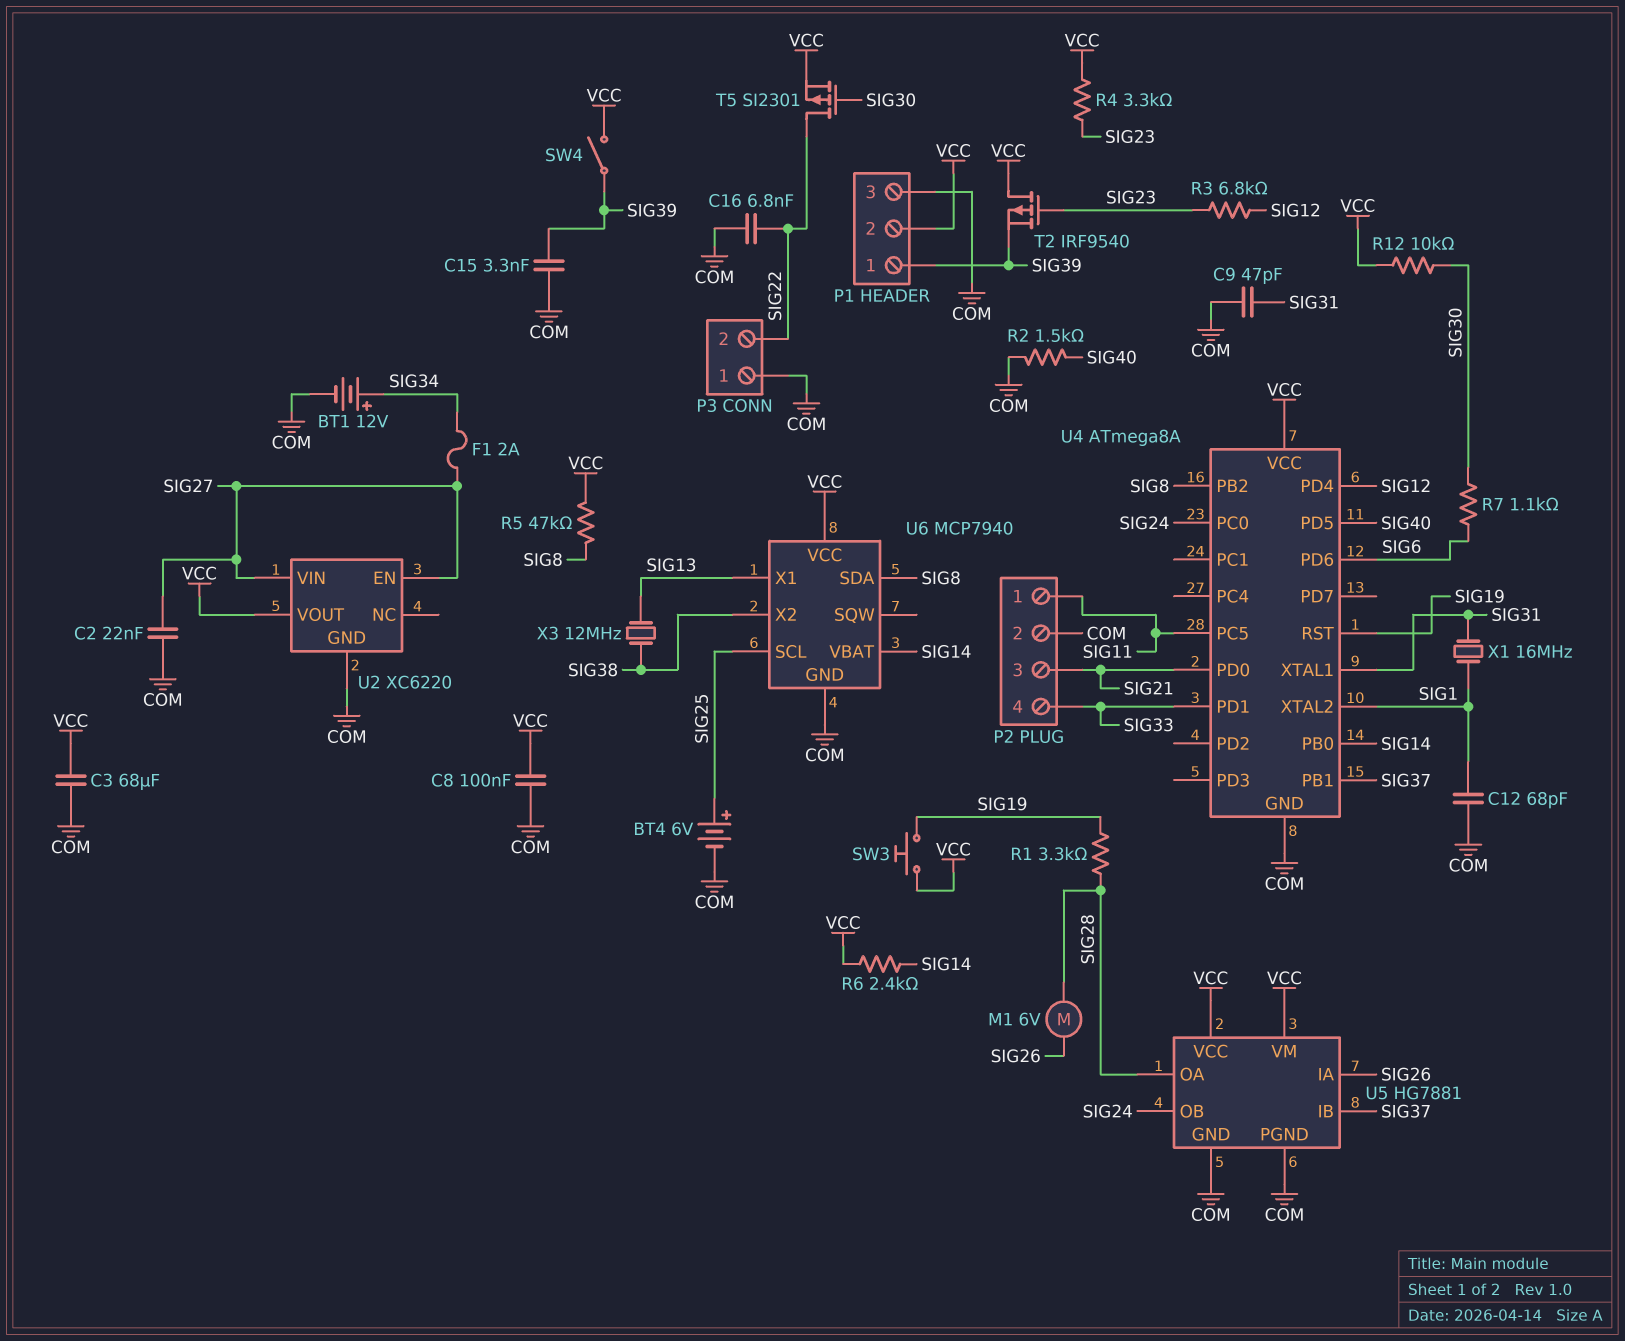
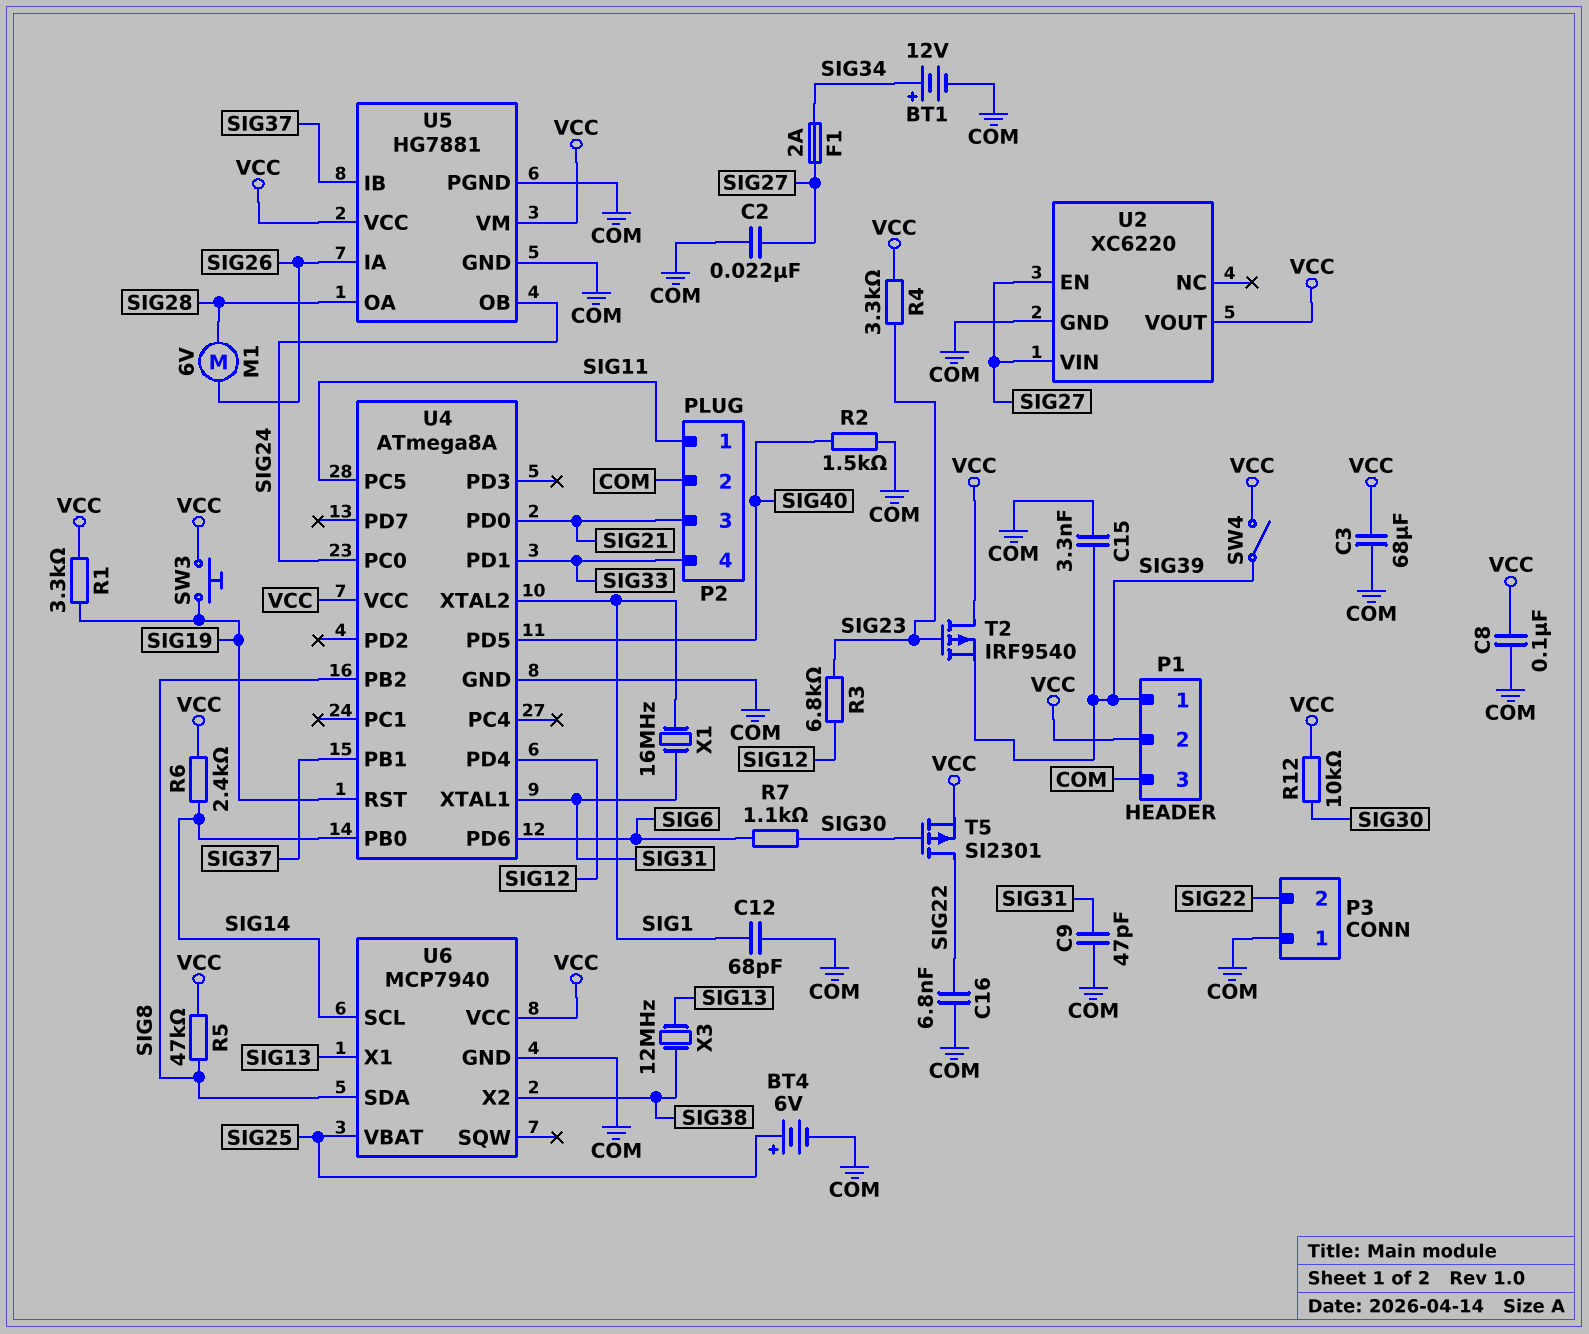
R1: 3.3k (SIG19, SIG28) -> 3.3k (SIG19, VCC)
U6 pin SCL: SIG25 -> SIG14
U6 pin VBAT: SIG14 -> SIG25

